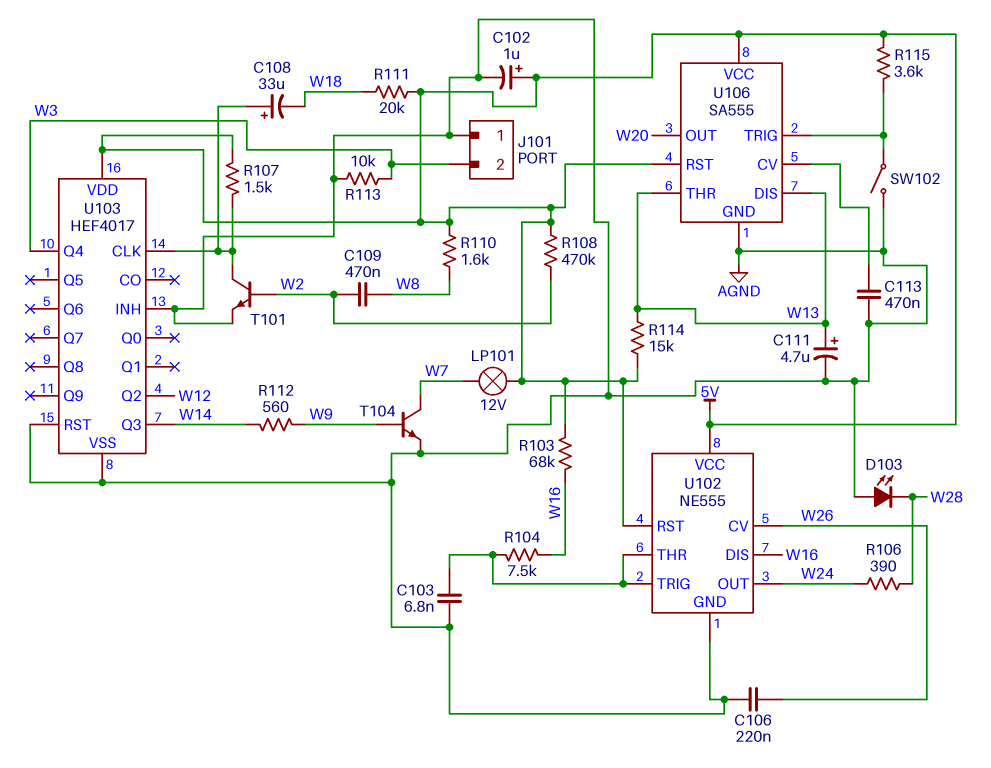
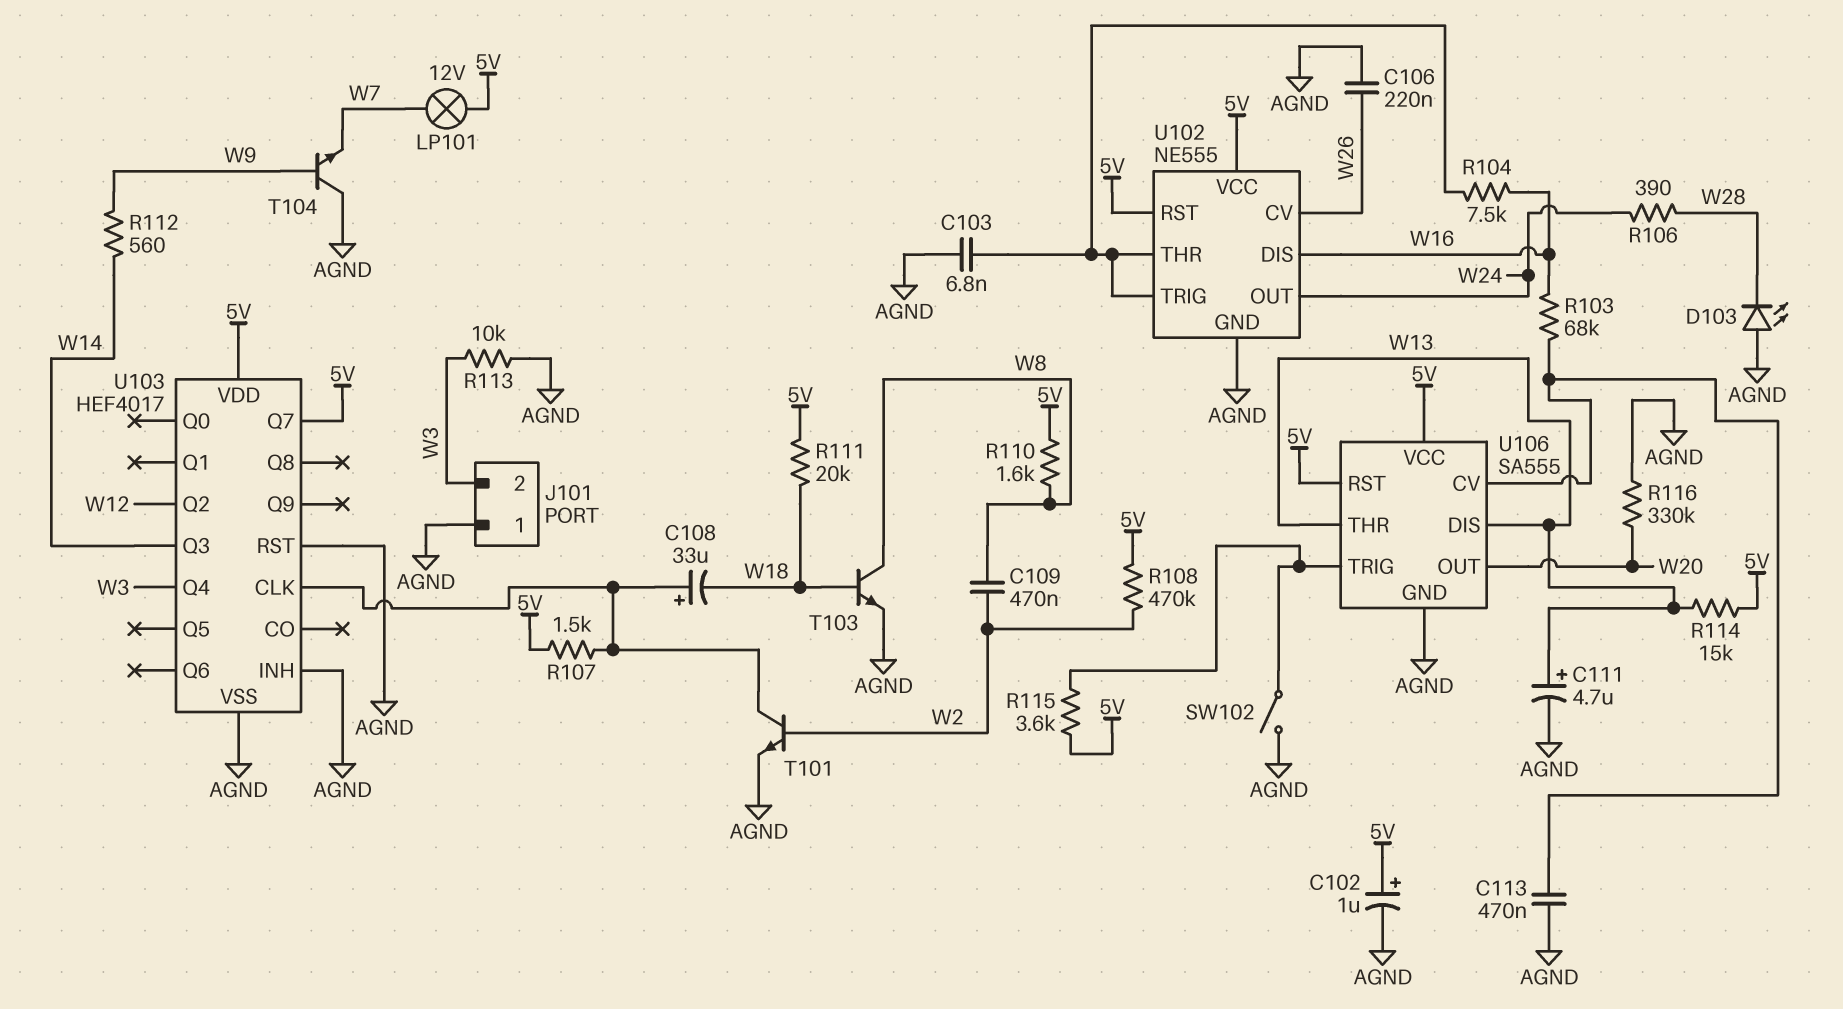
R103: 68k (5V, W16) -> 68k (U106/CV, W16)
R116: none -> 330k (AGND, W20)
T103: none -> NPN (B W18, C W8, E AGND)
T104: NPN (B W9, C W7, E AGND) -> NPN (B W9, C AGND, E W7)
U103 pin Q7: none -> 5V

